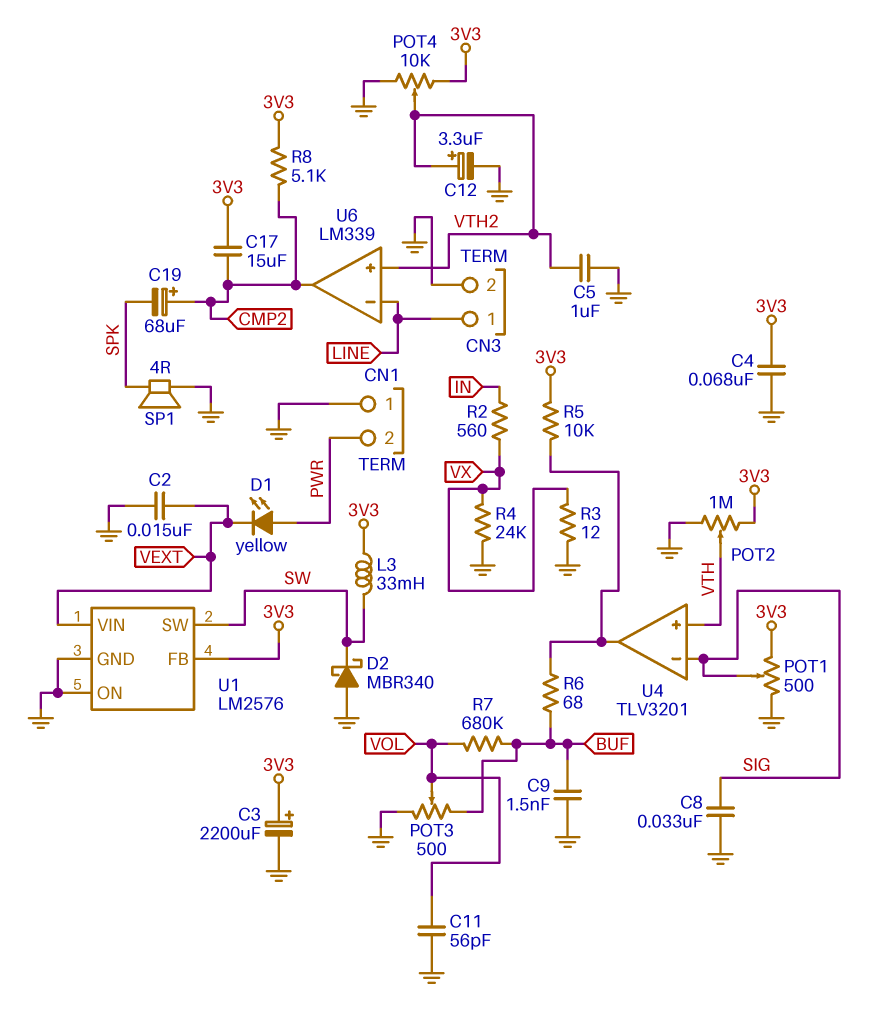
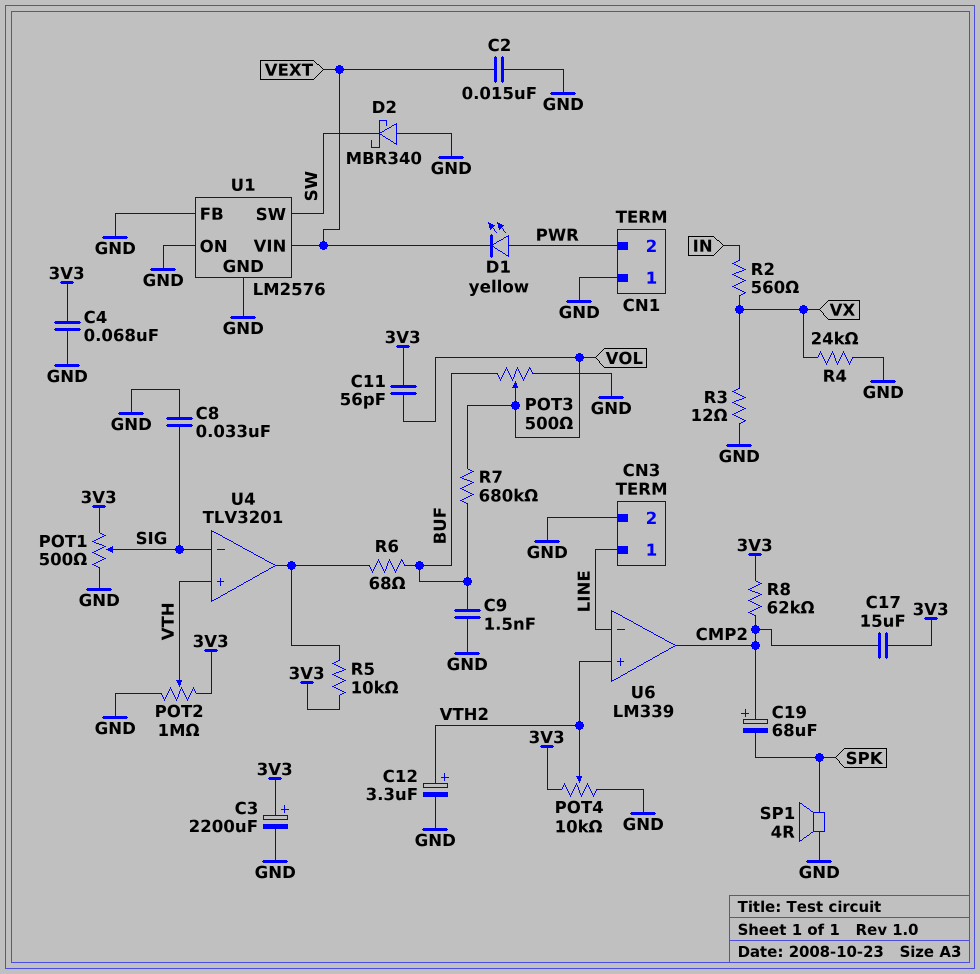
C5: 1uF (GND, VTH2) -> none
C11: 56pF (GND, VOL) -> 56pF (3V3, VOL)
L3: 33mH (3V3, SW) -> none
R8: 5.1k (3V3, CMP2) -> 62k (3V3, CMP2)
U1 pin FB: 3V3 -> GND

